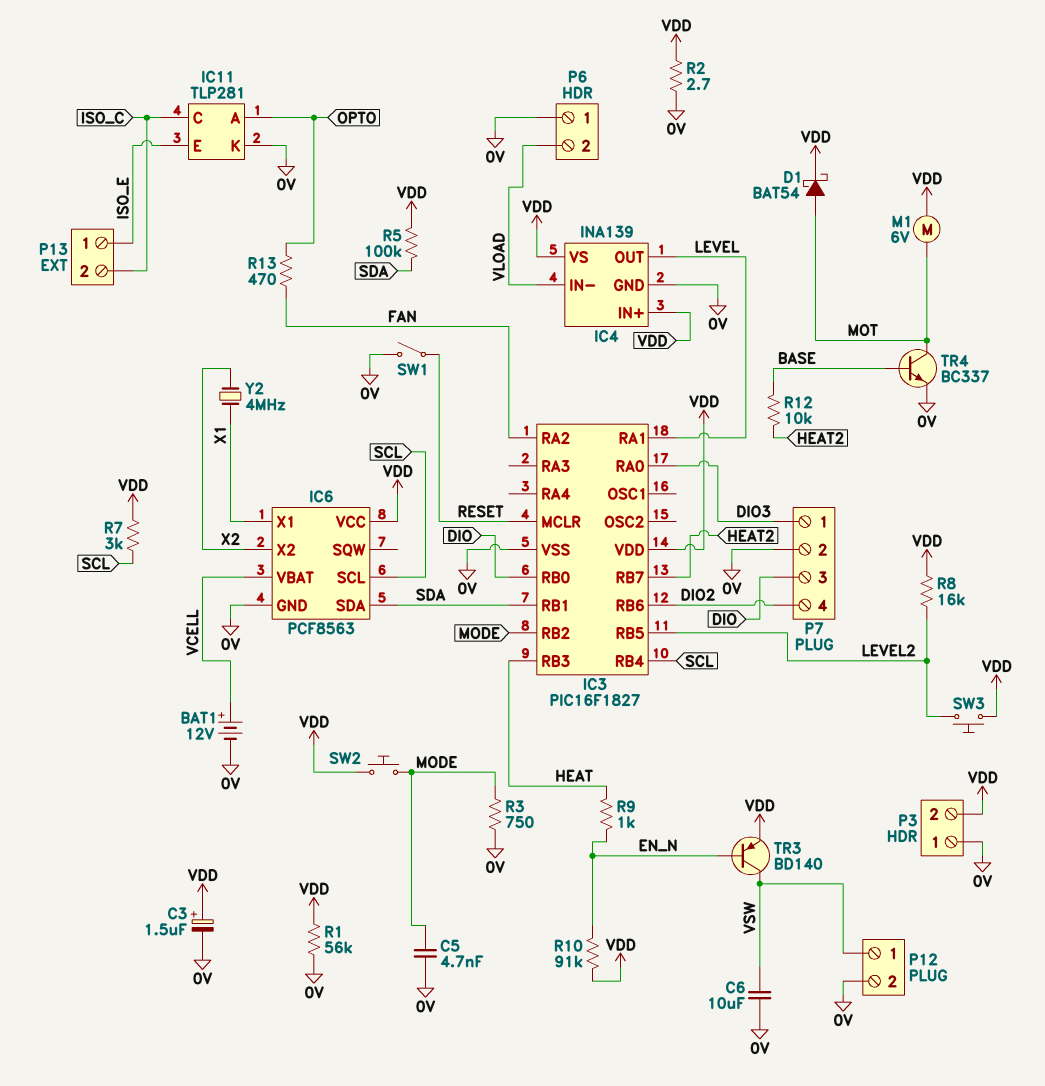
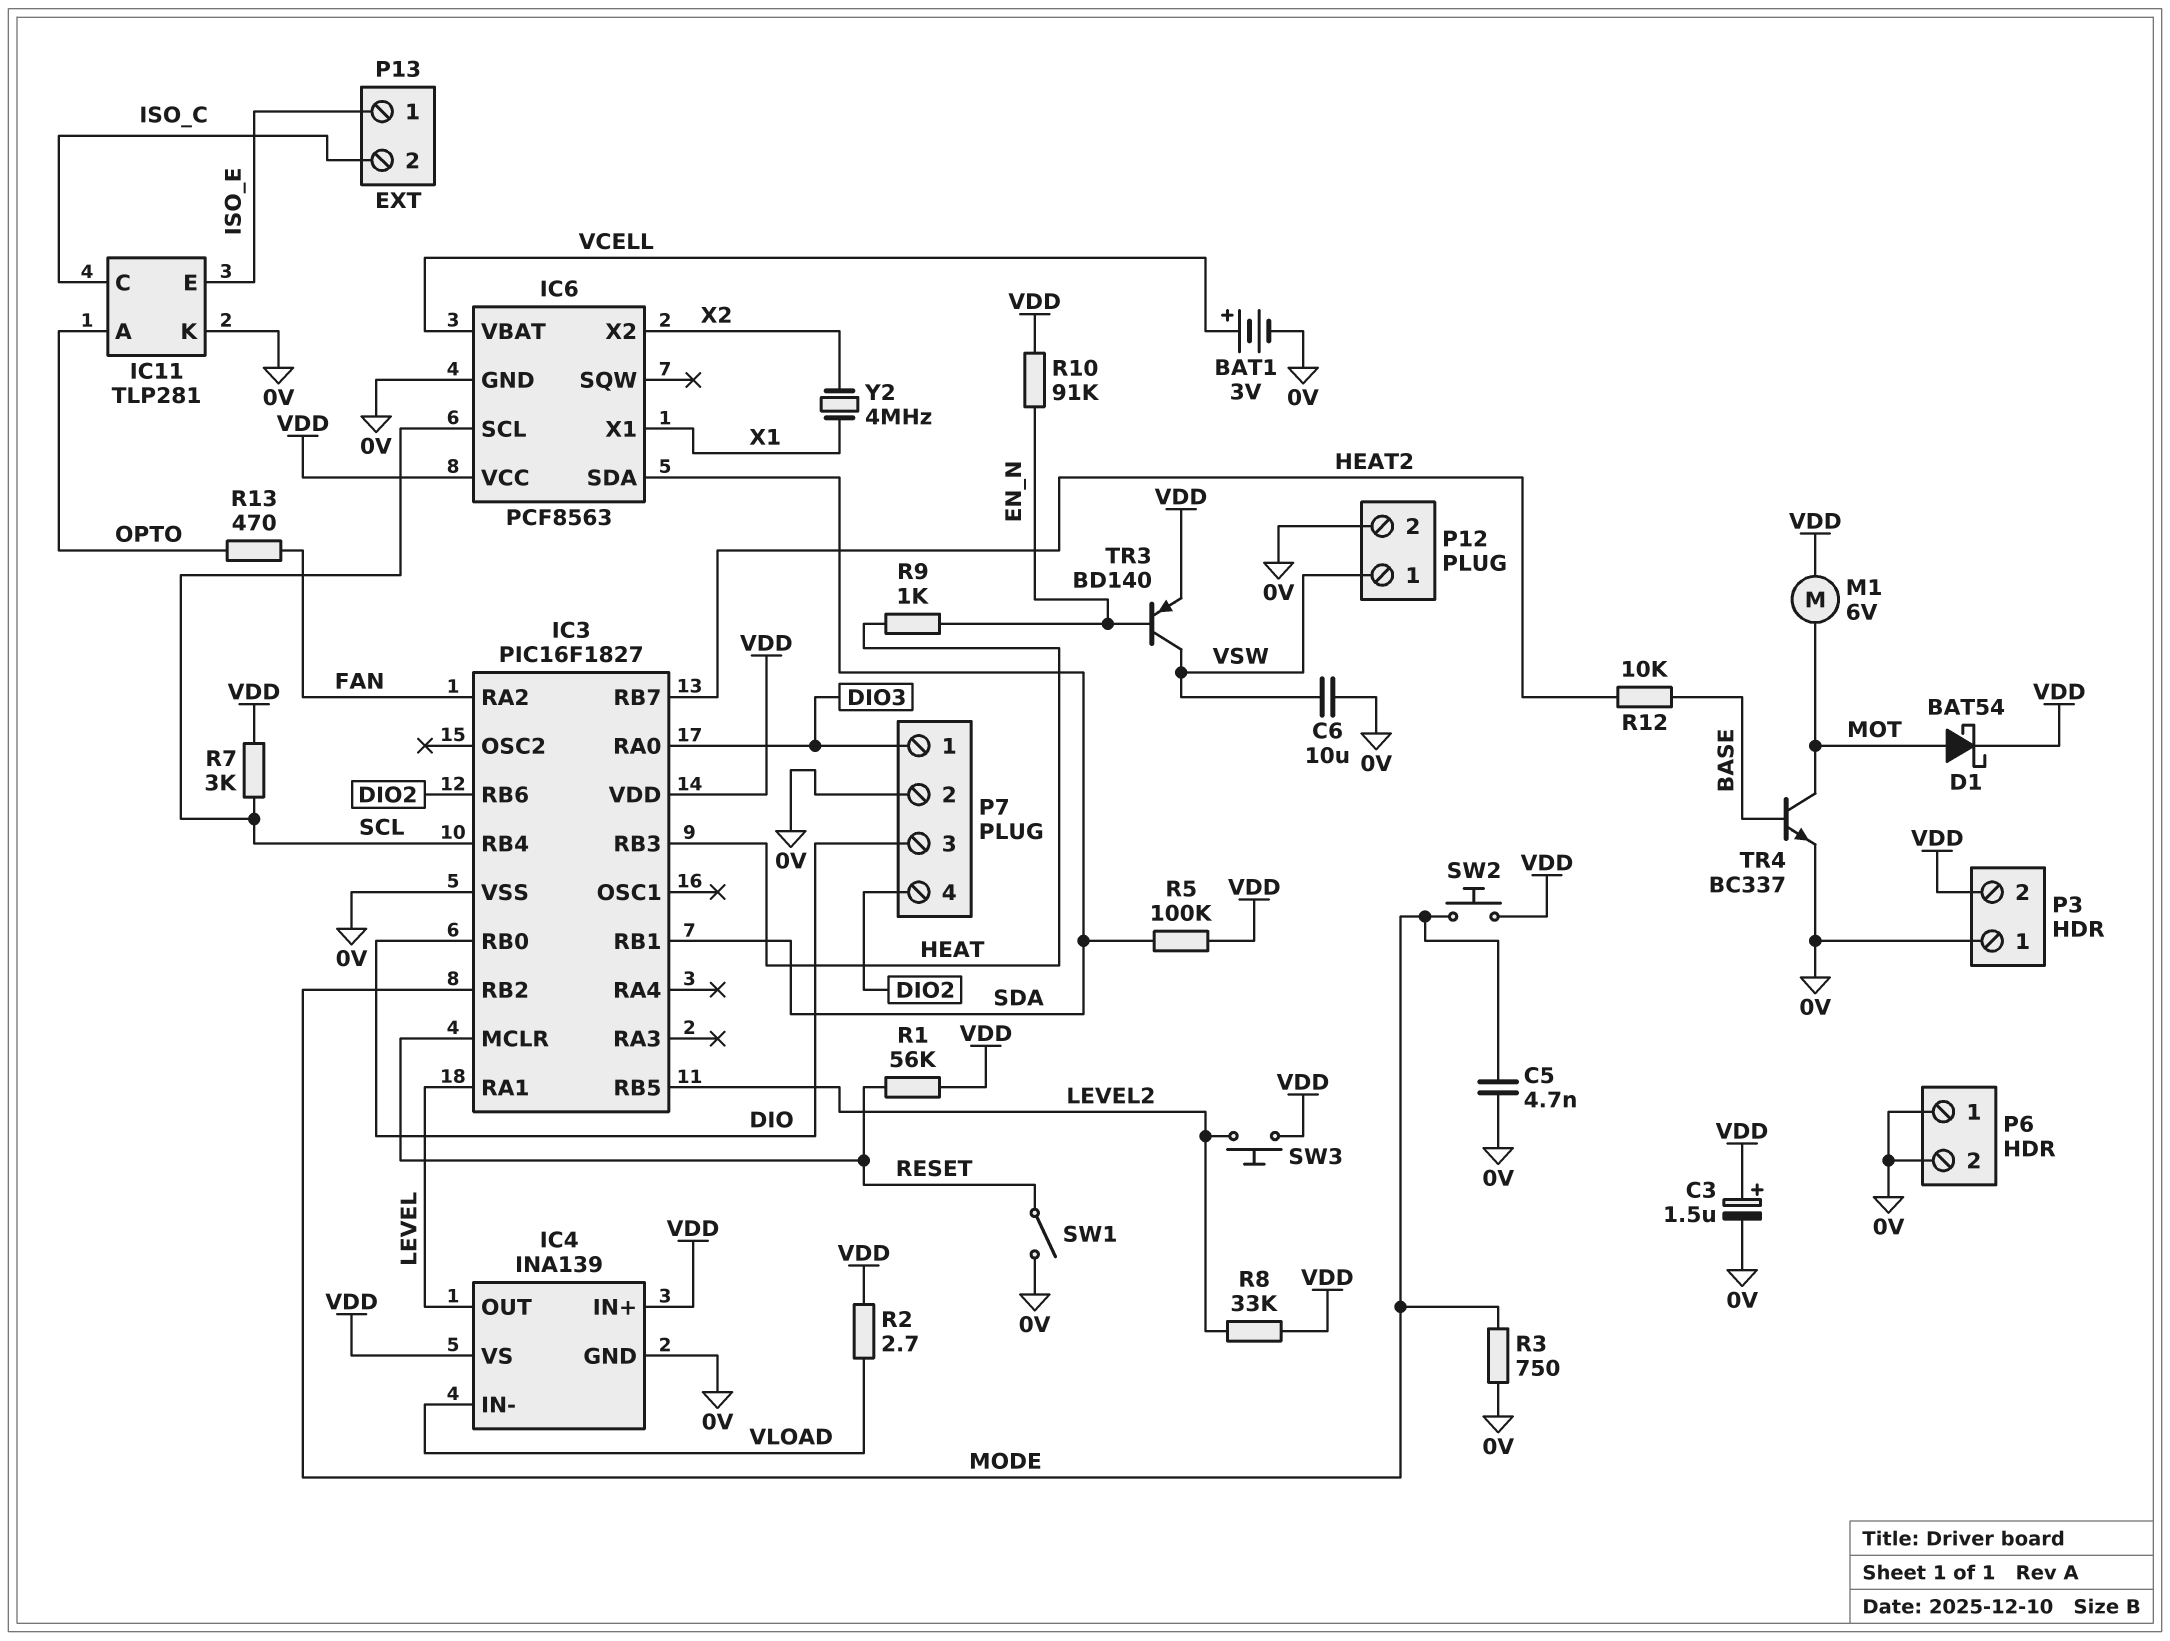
BAT1: 12V (plus VCELL, minus 0V) -> 3V (plus VCELL, minus 0V)
P6 pin 2: VLOAD -> 0V
R1: 56k (0V, VDD) -> 56k (RESET, VDD)
R2: 2.7 (0V, VDD) -> 2.7 (VDD, VLOAD)
R8: 16k (LEVEL2, VDD) -> 33k (LEVEL2, VDD)

